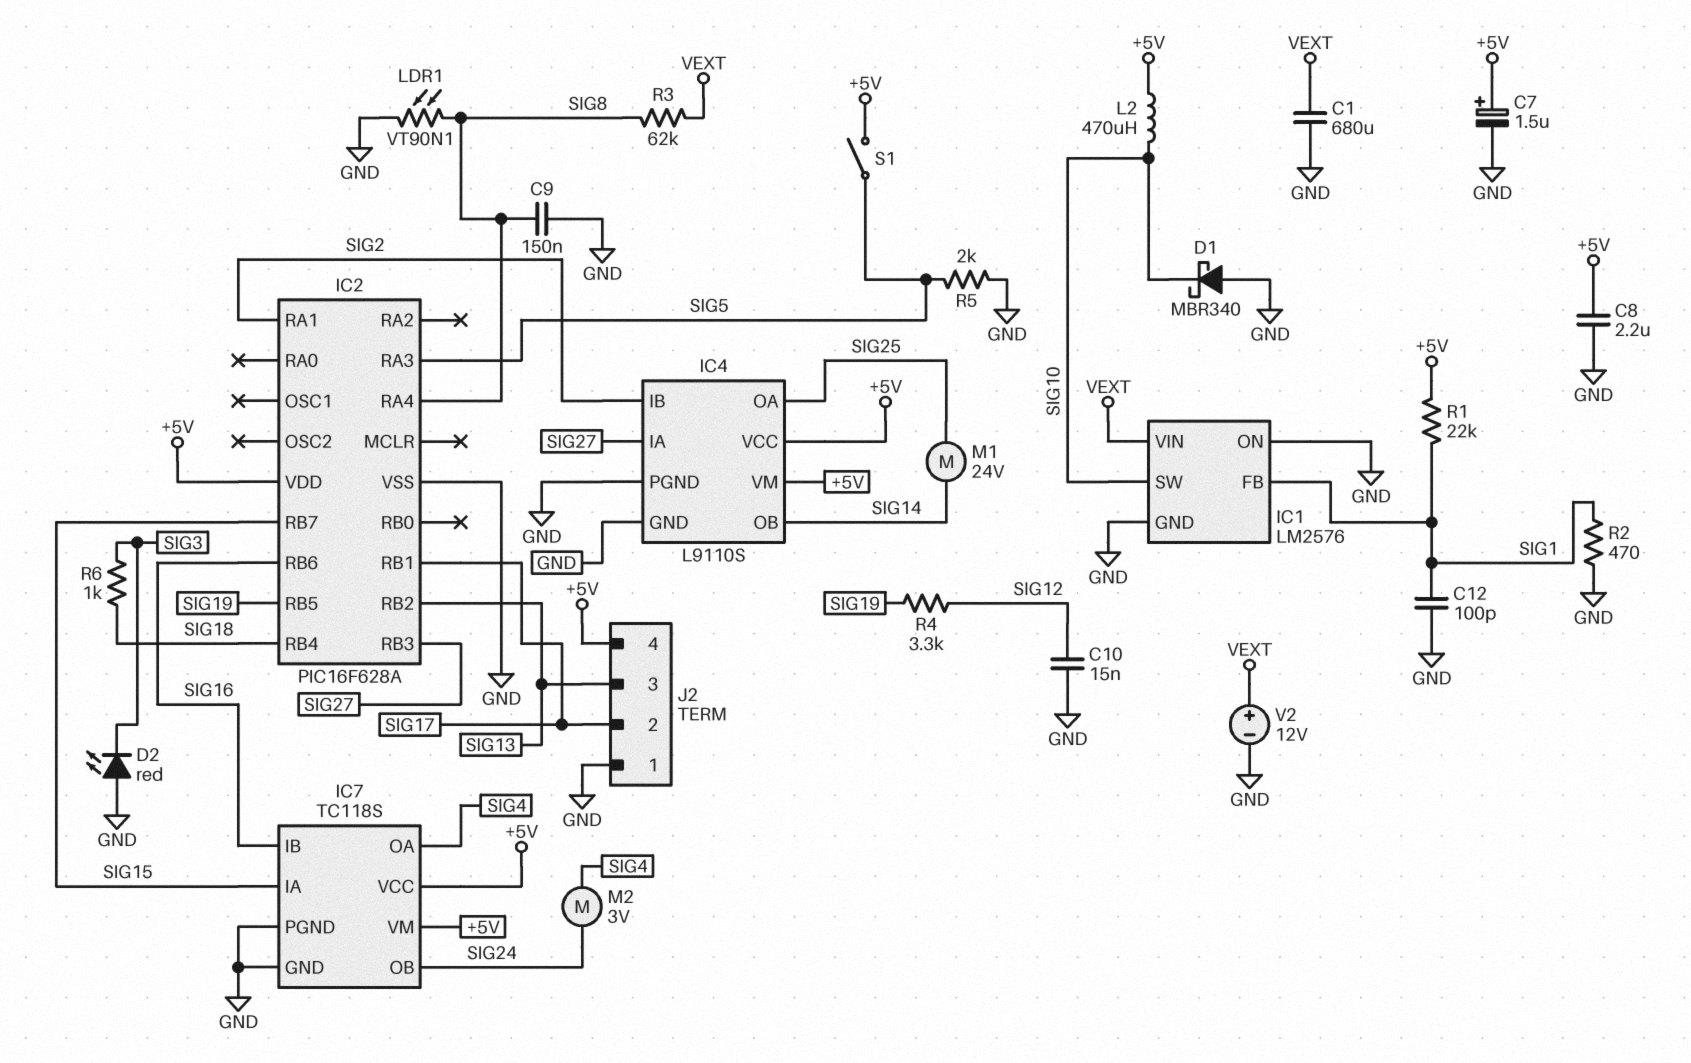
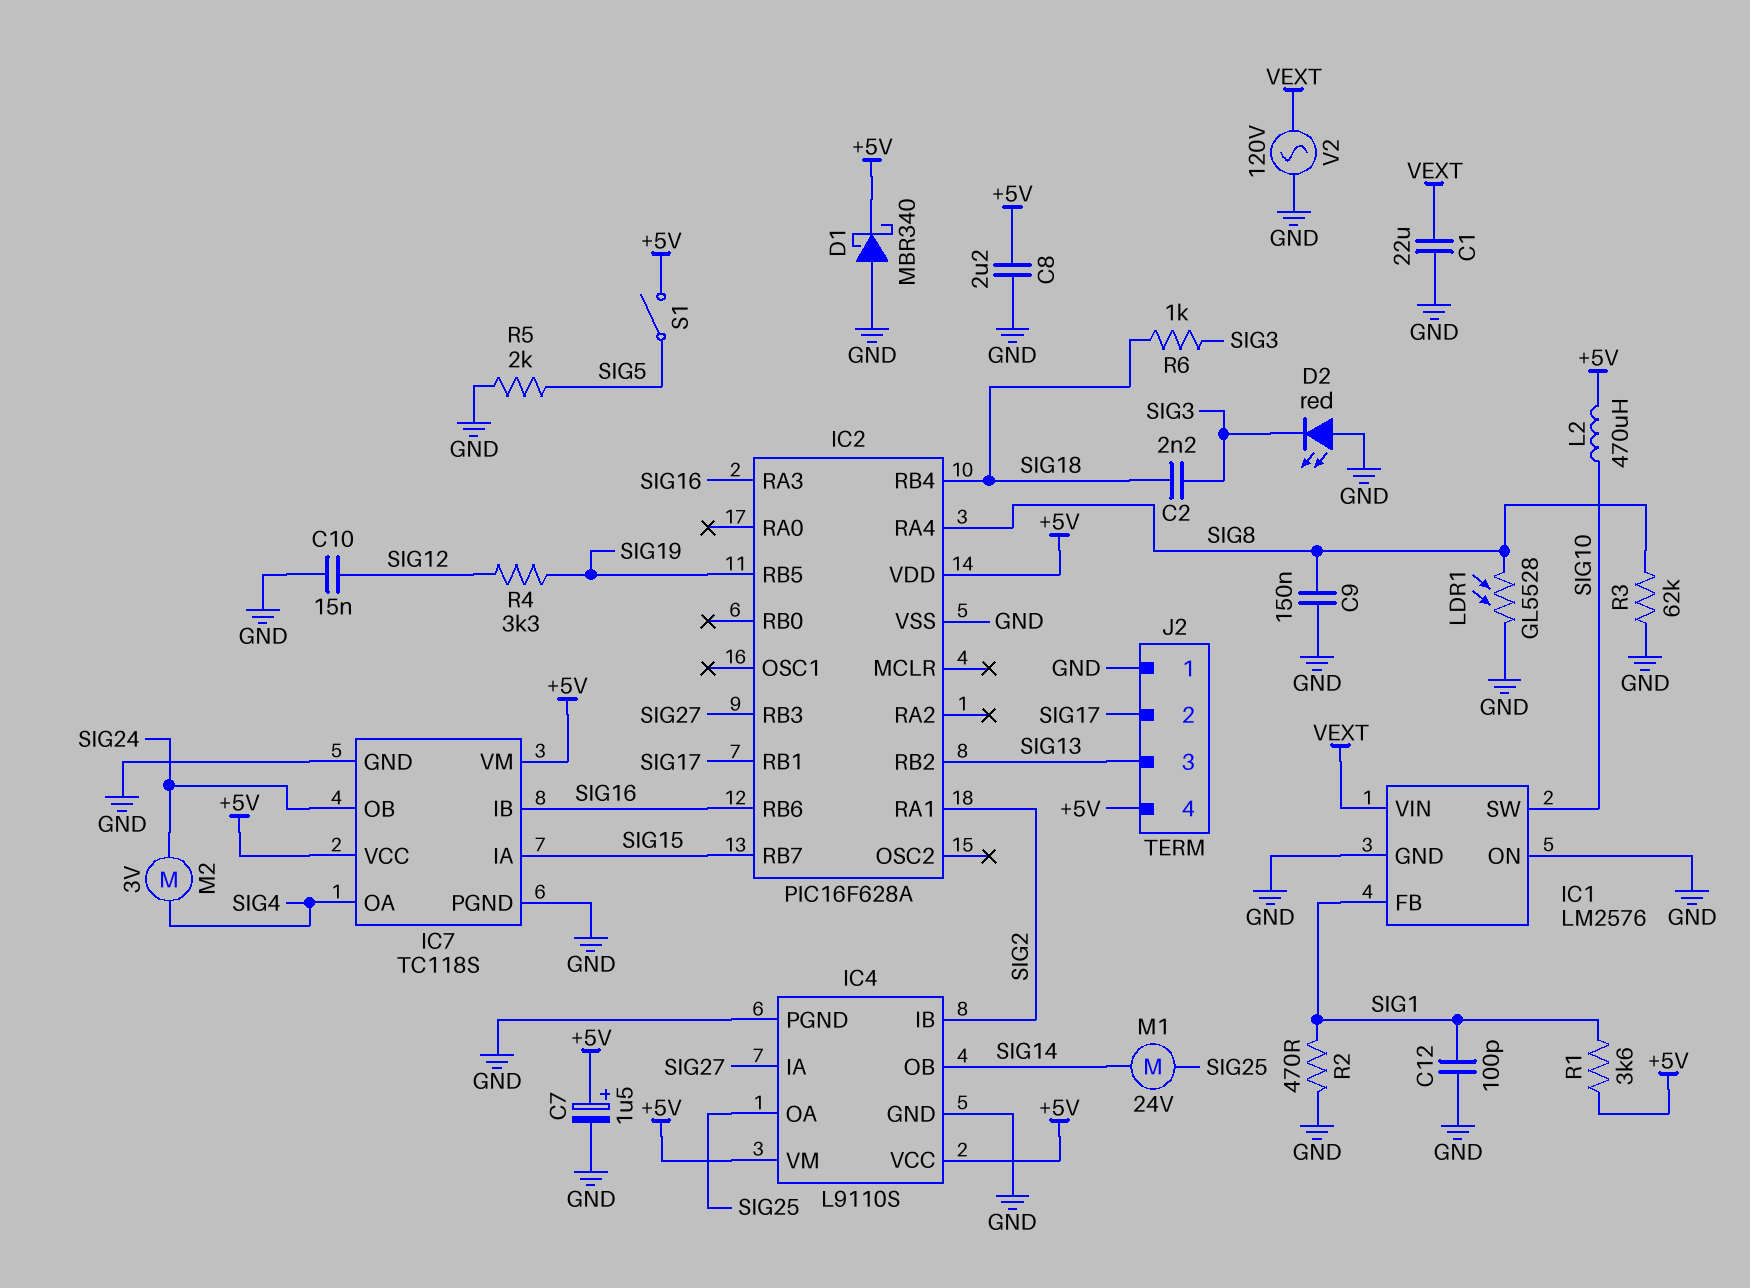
C1: 680uF (GND, VEXT) -> 22uF (GND, VEXT)
C2: none -> 2.2nF (SIG3, SIG18)
D1: schottky MBR340 (A GND, K SIG10) -> schottky MBR340 (A GND, K +5V)
IC2 pin RA3: SIG5 -> SIG16
LDR1: VT90N1 (GND, SIG8) -> GL5528 (GND, SIG8)
R1: 22k (+5V, SIG1) -> 3.6k (+5V, SIG1)
R3: 62k (SIG8, VEXT) -> 62k (GND, SIG8)
V2: 12V (plus VEXT, minus GND) -> AC 120V (GND, VEXT)

